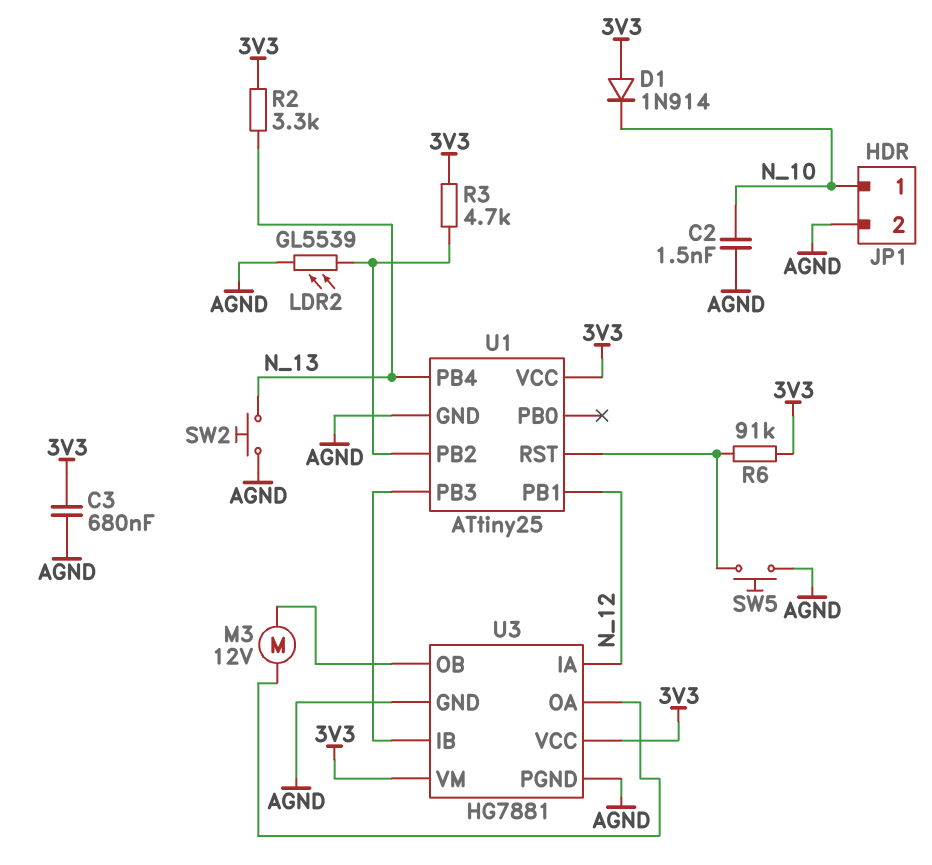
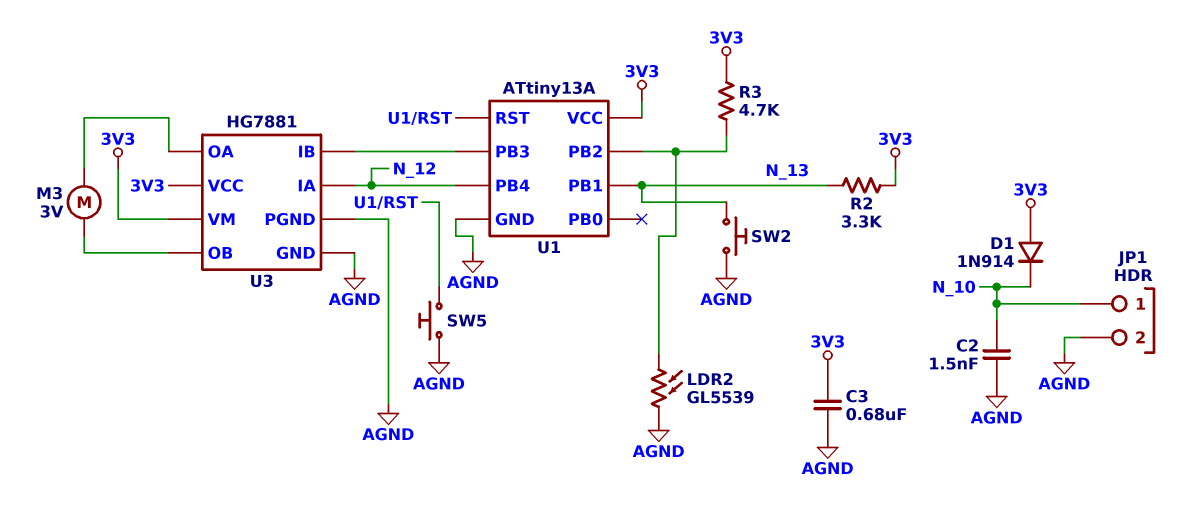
M3: motor 12V (U3/OA, U3/OB) -> motor 3V (U3/OA, U3/OB)
R6: 91k (3V3, U1/RST) -> none
U1: ATtiny25 -> ATtiny13A
U1 pin PB1: N_12 -> N_13
U1 pin PB4: N_13 -> N_12

